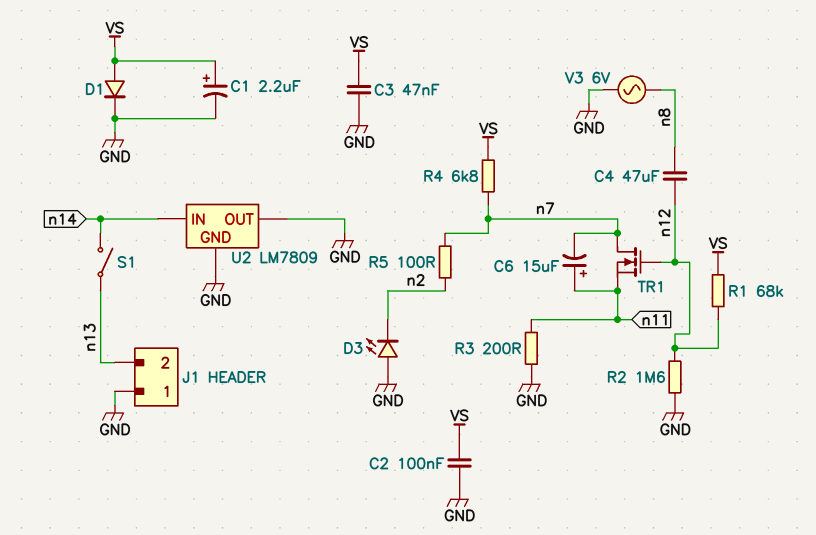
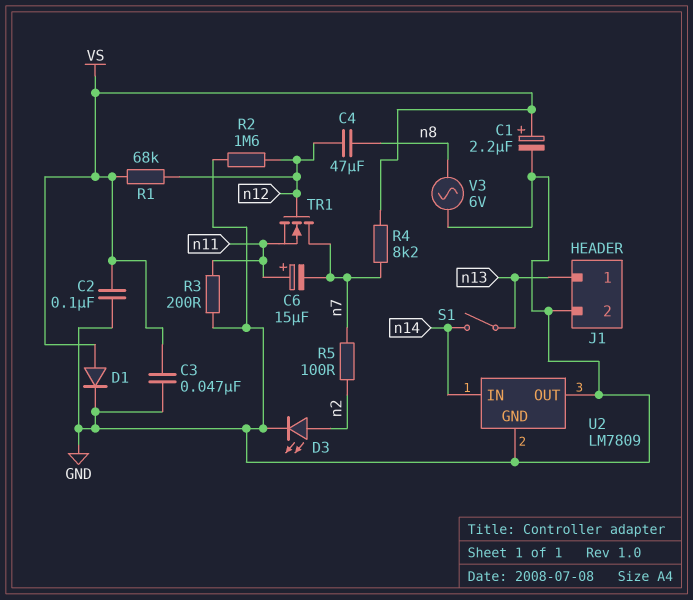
D3: LED (A GND, K n2) -> LED (A n2, K GND)
J1 pin 1: GND -> n13
J1 pin 2: n13 -> GND
R4: 6.8k (VS, n7) -> 8.2k (VS, n7)

